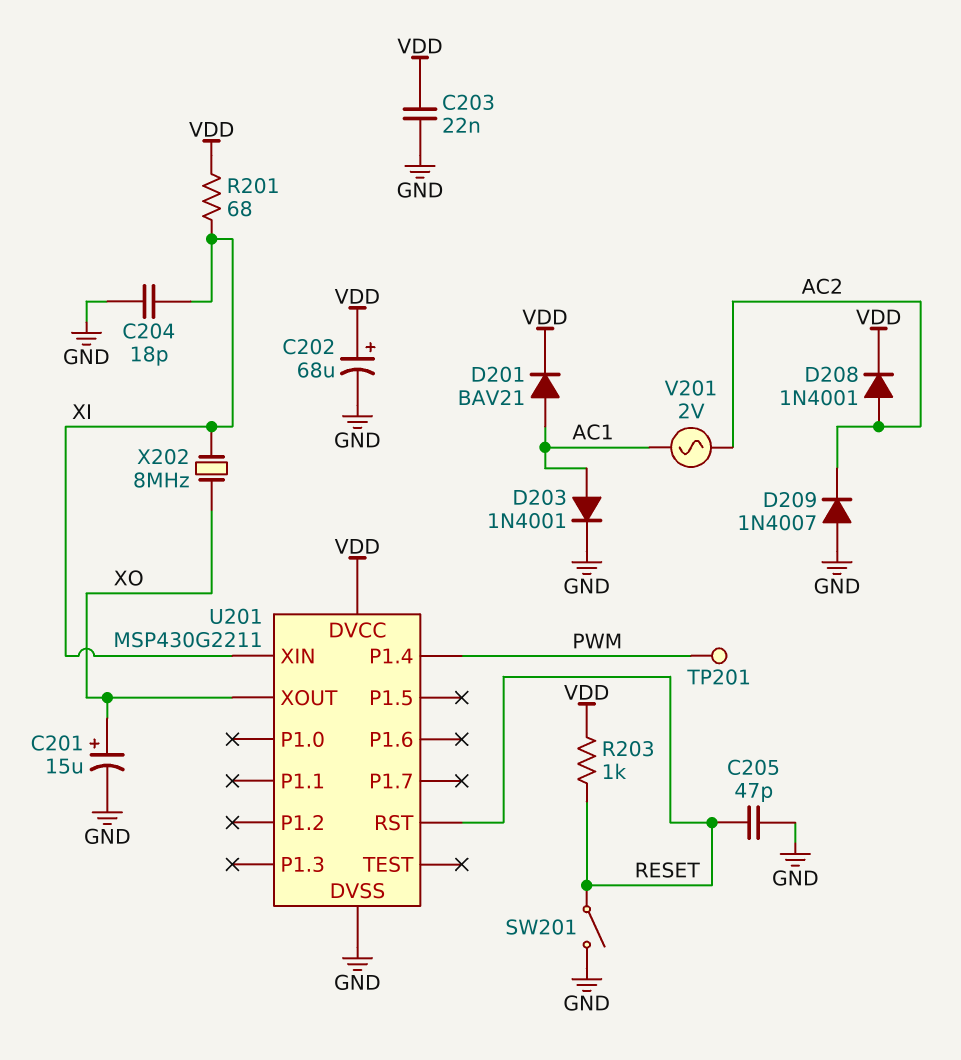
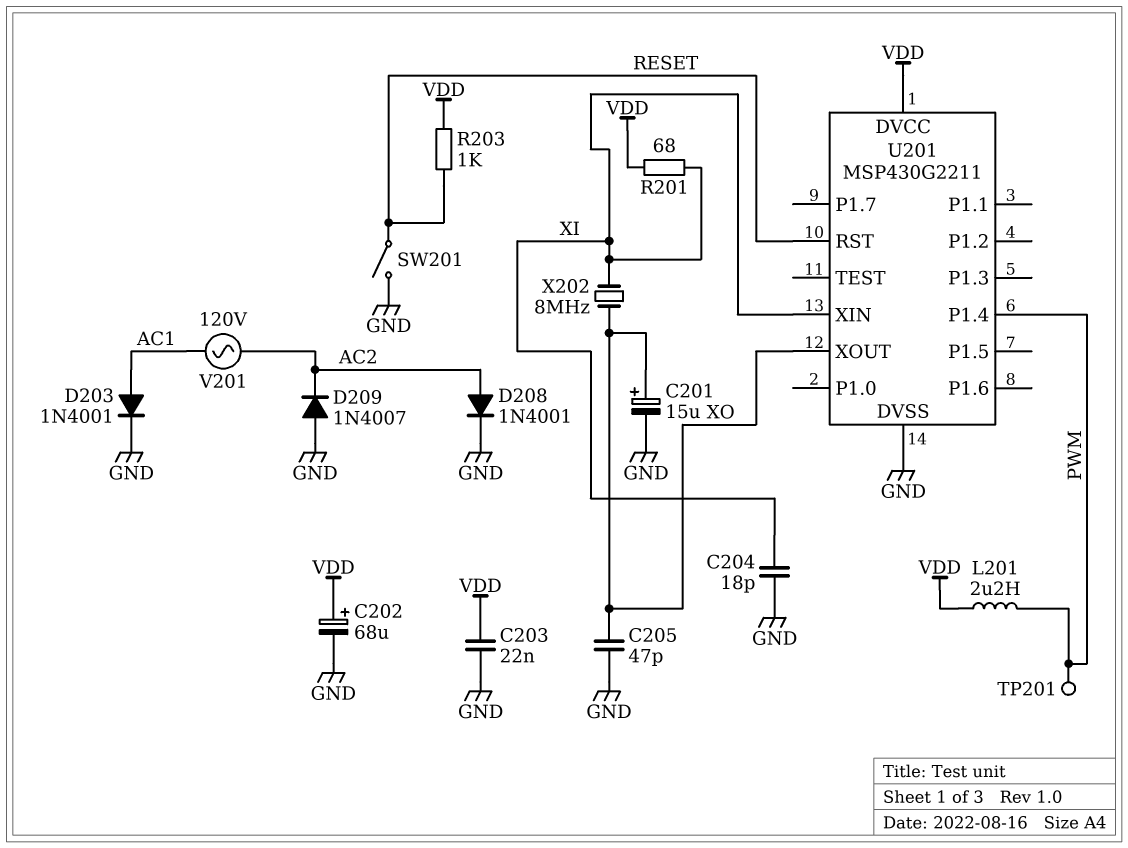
C205: 47pF (GND, RESET) -> 47pF (GND, XO)
D201: diode BAV21 (A AC1, K VDD) -> none
D208: diode 1N4001 (A AC2, K VDD) -> diode 1N4001 (A AC2, K GND)
L201: none -> 2.2uH (PWM, VDD)
V201: AC 2V (AC1, AC2) -> AC 120V (AC1, AC2)

